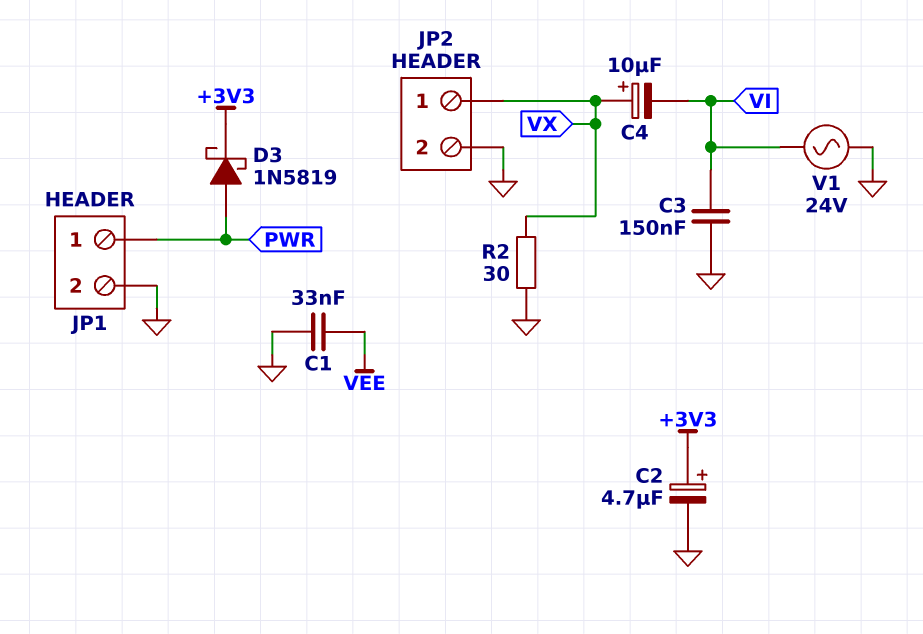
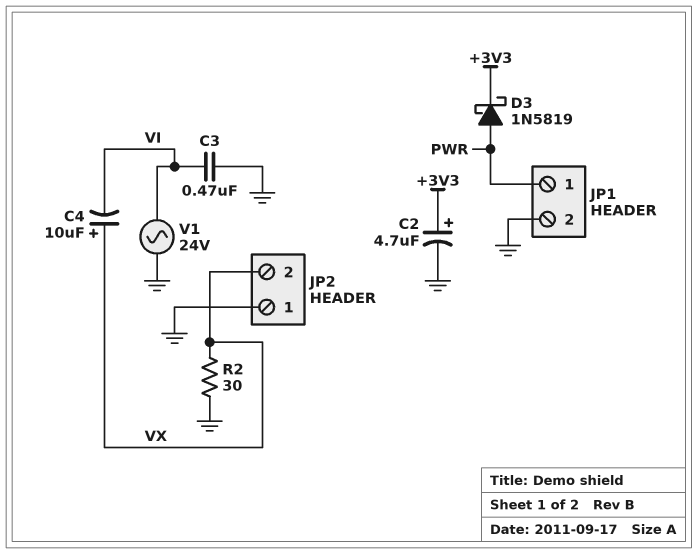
C1: 33nF (GND, VEE) -> none
C3: 150nF (GND, VI) -> 470nF (GND, VI)
JP2 pin 1: VX -> GND
JP2 pin 2: GND -> VX

